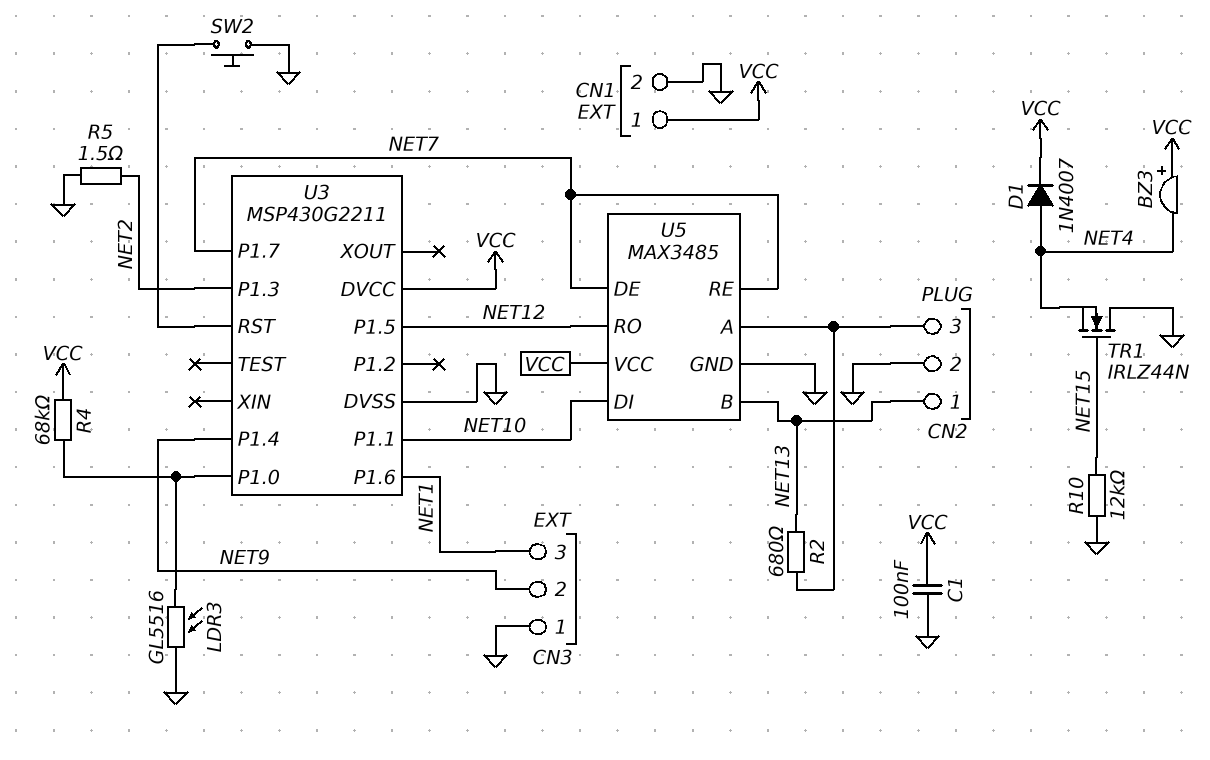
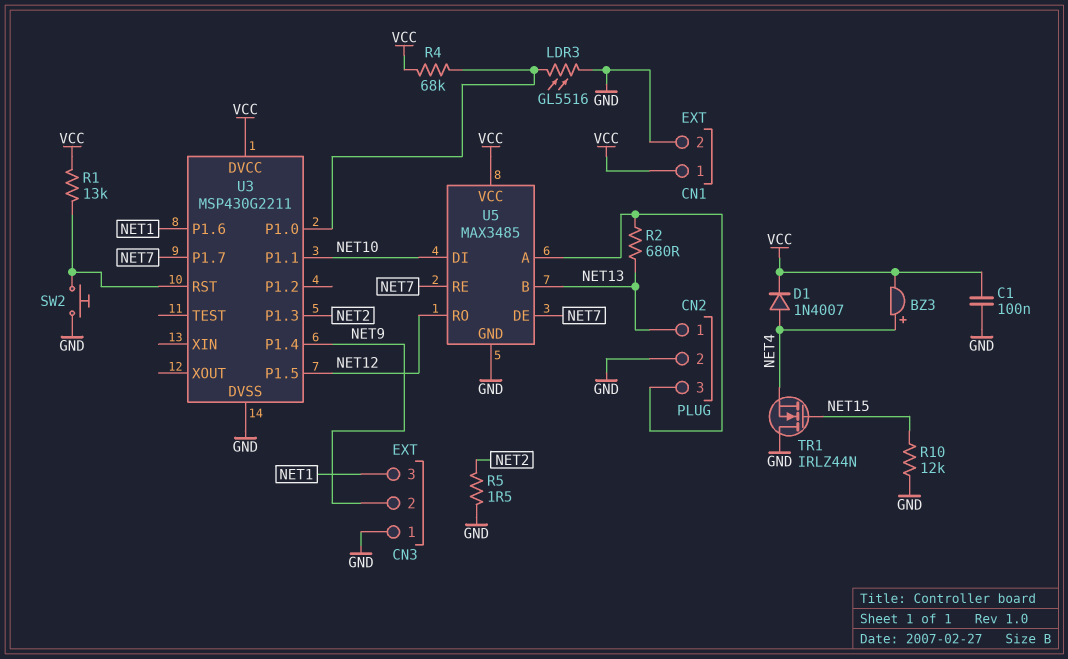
BZ3: buzzer (plus VCC, minus NET4) -> buzzer (plus NET4, minus VCC)
R1: none -> 13k (U3/RST, VCC)

